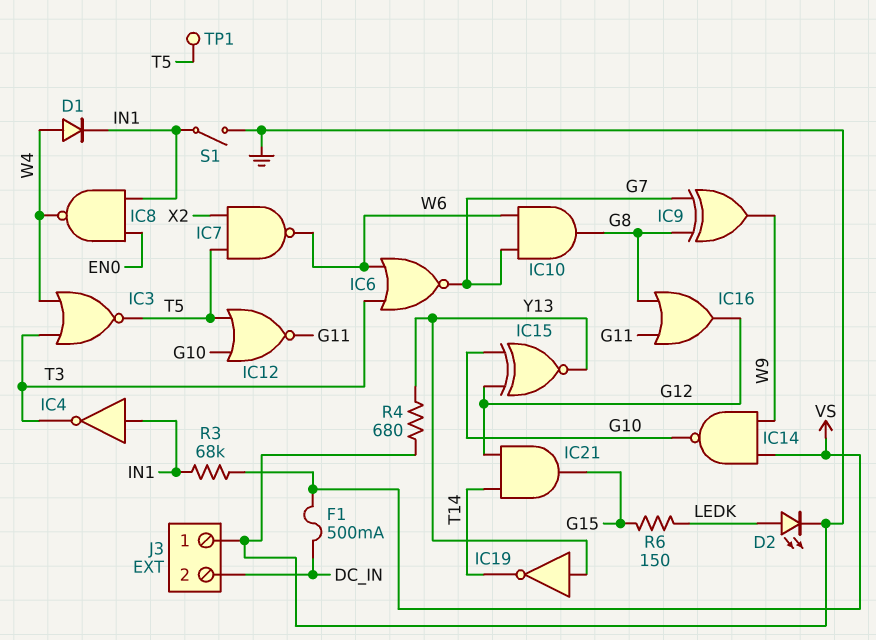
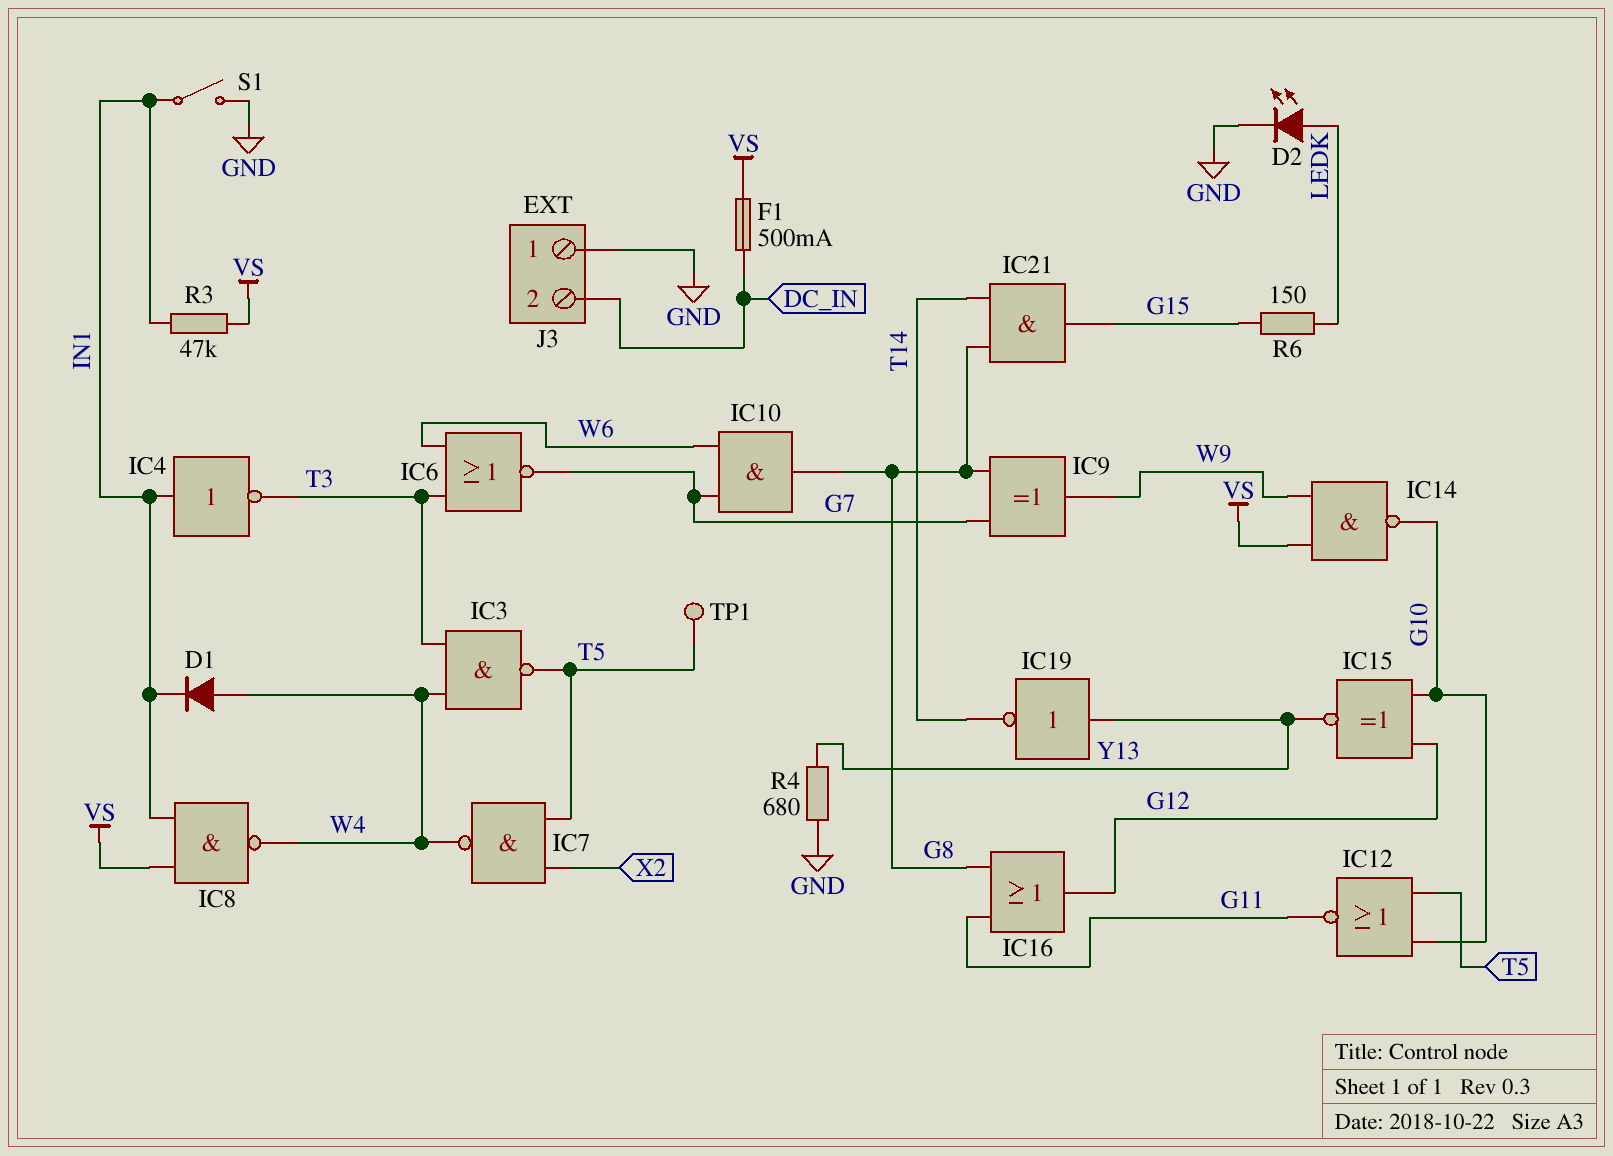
IC3: NOR (in T3, in W4, out T5) -> NAND (in T3, in W4, out T5)
IC7: NAND (in T5, in X2, out W6) -> NAND (in T5, in X2, out W4)
IC8: NAND (in EN0, in IN1, out W4) -> NAND (in IN1, in VS, out W4)
IC21: AND (in G12, in T14, out G15) -> AND (in G8, in T14, out G15)
R3: 68k (IN1, VS) -> 47k (IN1, VS)

